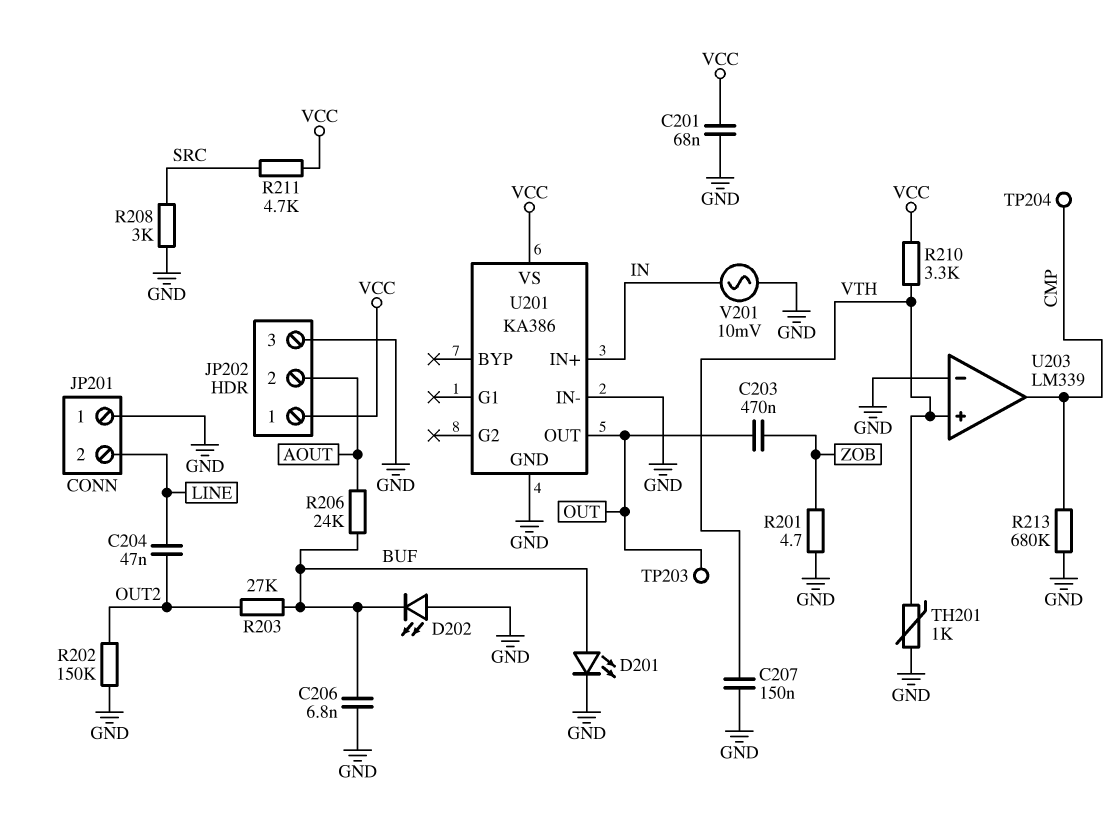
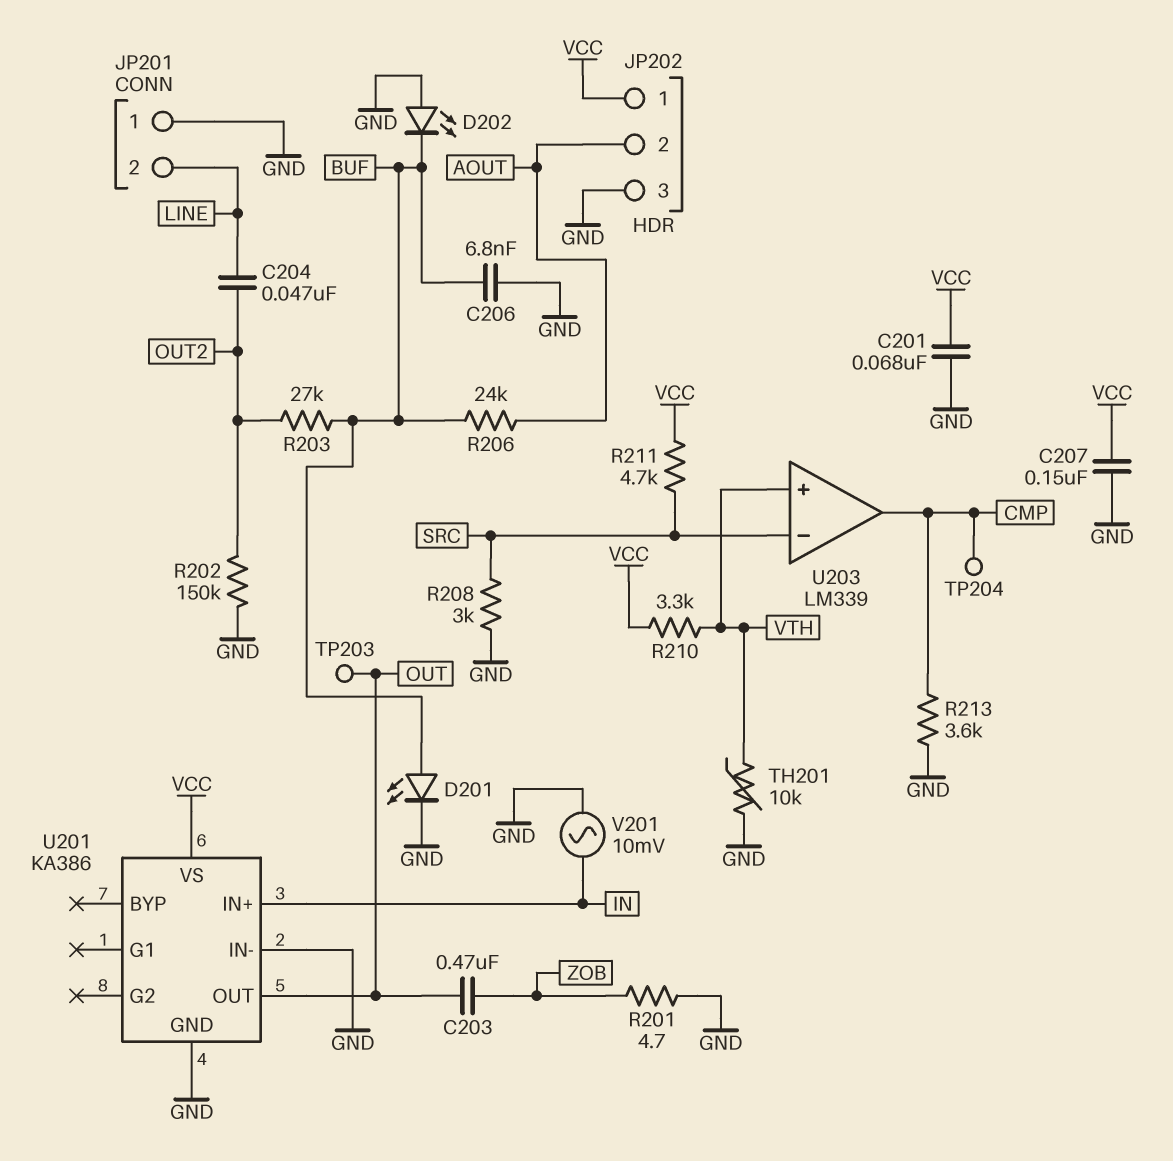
C207: 150nF (GND, VTH) -> 150nF (GND, VCC)
R213: 680k (CMP, GND) -> 3.6k (CMP, GND)
TH201: 1k (GND, VTH) -> 10k (GND, VTH)
U203 pin in-: GND -> SRC

